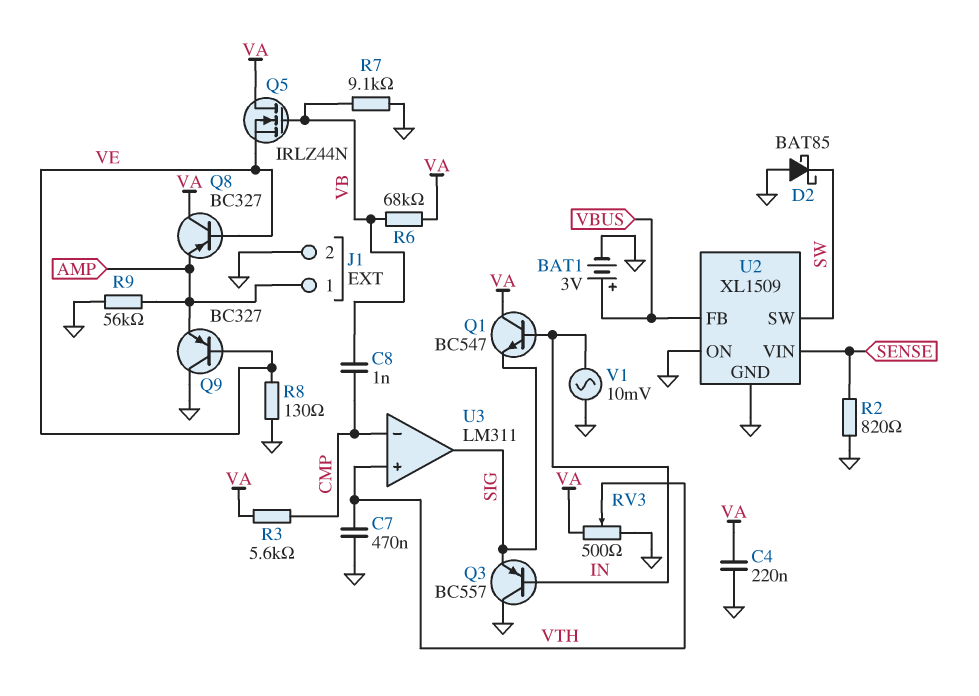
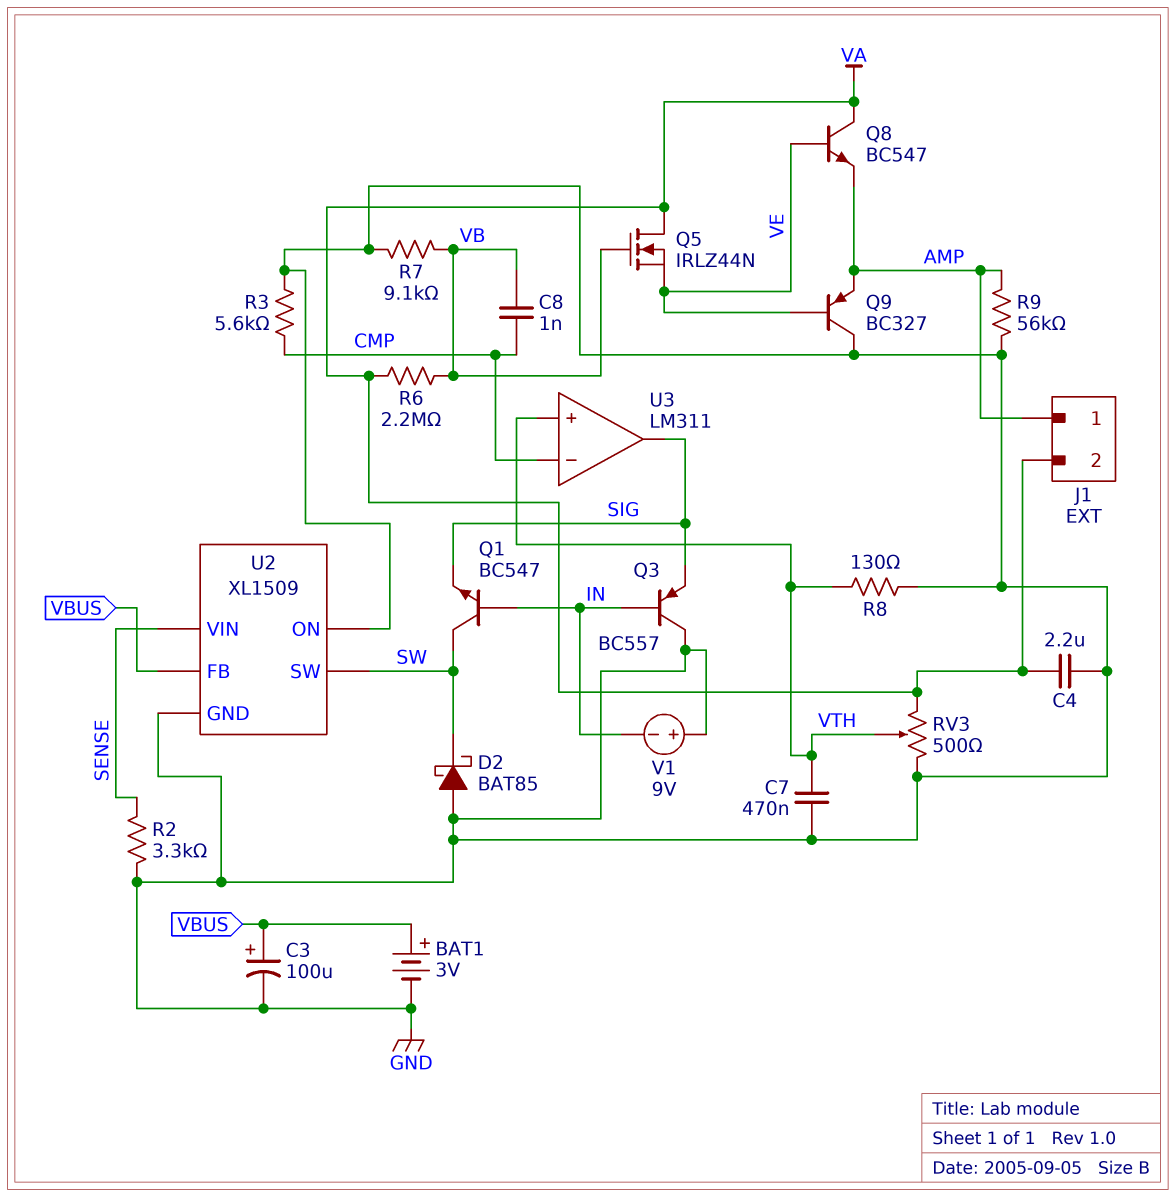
C3: none -> 100uF (plus VBUS, minus GND)
C4: 220nF (GND, VA) -> 2.2uF (GND, VA)
J1 pin 2: GND -> VA
Q1: NPN BC547 (B IN, C VA, E SIG) -> NPN BC547 (B IN, C SW, E SIG)
Q8: PNP BC327 (B VE, C VA, E AMP) -> NPN BC547 (B VE, C VA, E AMP)
R2: 820 (GND, SENSE) -> 3.3k (GND, SENSE)
R3: 5.6k (CMP, VA) -> 5.6k (CMP, GND)
R6: 68k (VA, VB) -> 2.2M (VA, VB)
R8: 130 (GND, VE) -> 130 (GND, VTH)
V1: AC 10mV (GND, IN) -> 9V (plus GND, minus IN)

